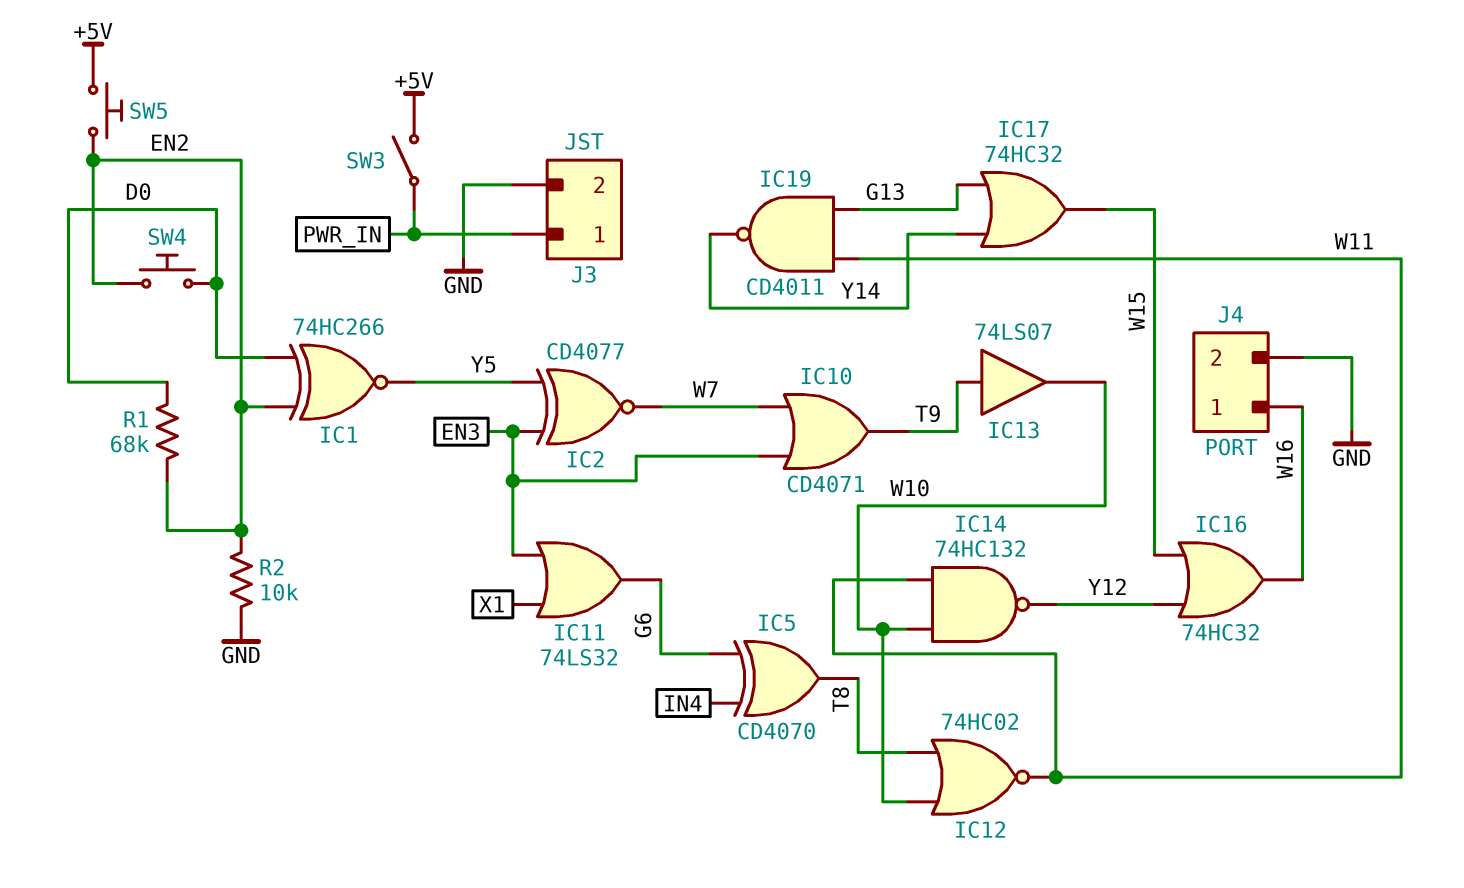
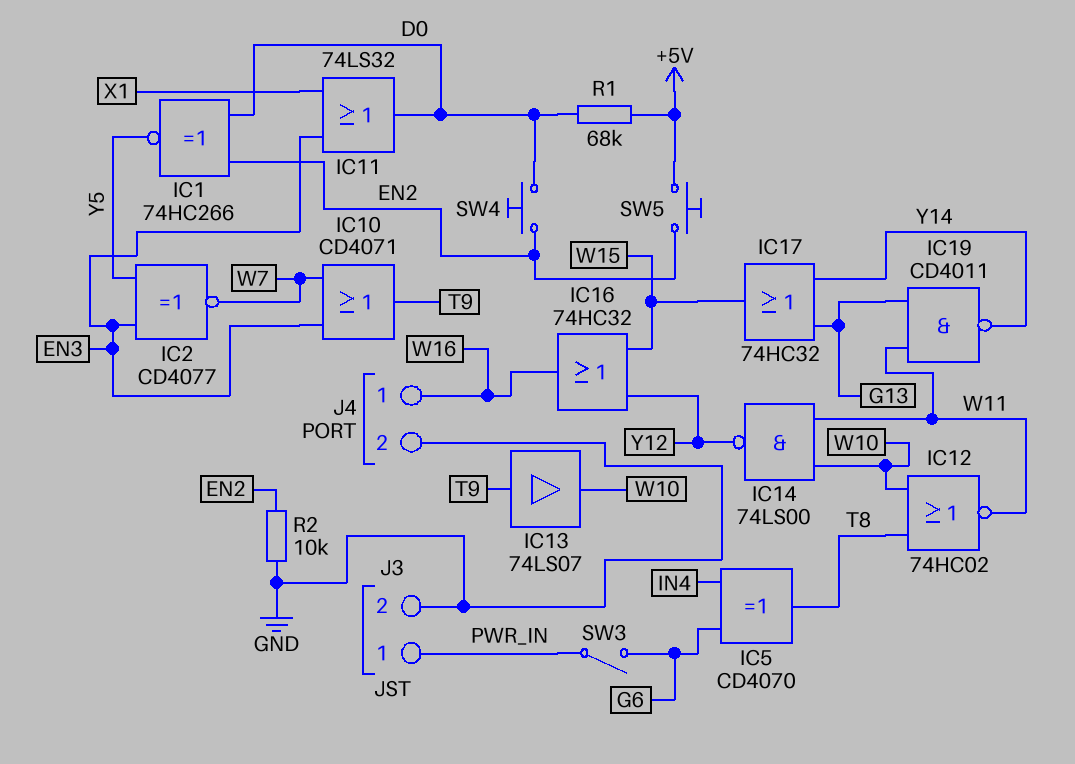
IC11: OR 74LS32 (in EN3, in X1, out G6) -> OR 74LS32 (in EN3, in X1, out D0)
IC14: NAND 74HC132 (in W10, in W11, out Y12) -> NAND 74LS00 (in W10, in W11, out Y12)
R1: 68k (D0, EN2) -> 68k (+5V, D0)
SW3: switch (+5V, PWR_IN) -> switch (G6, PWR_IN)

